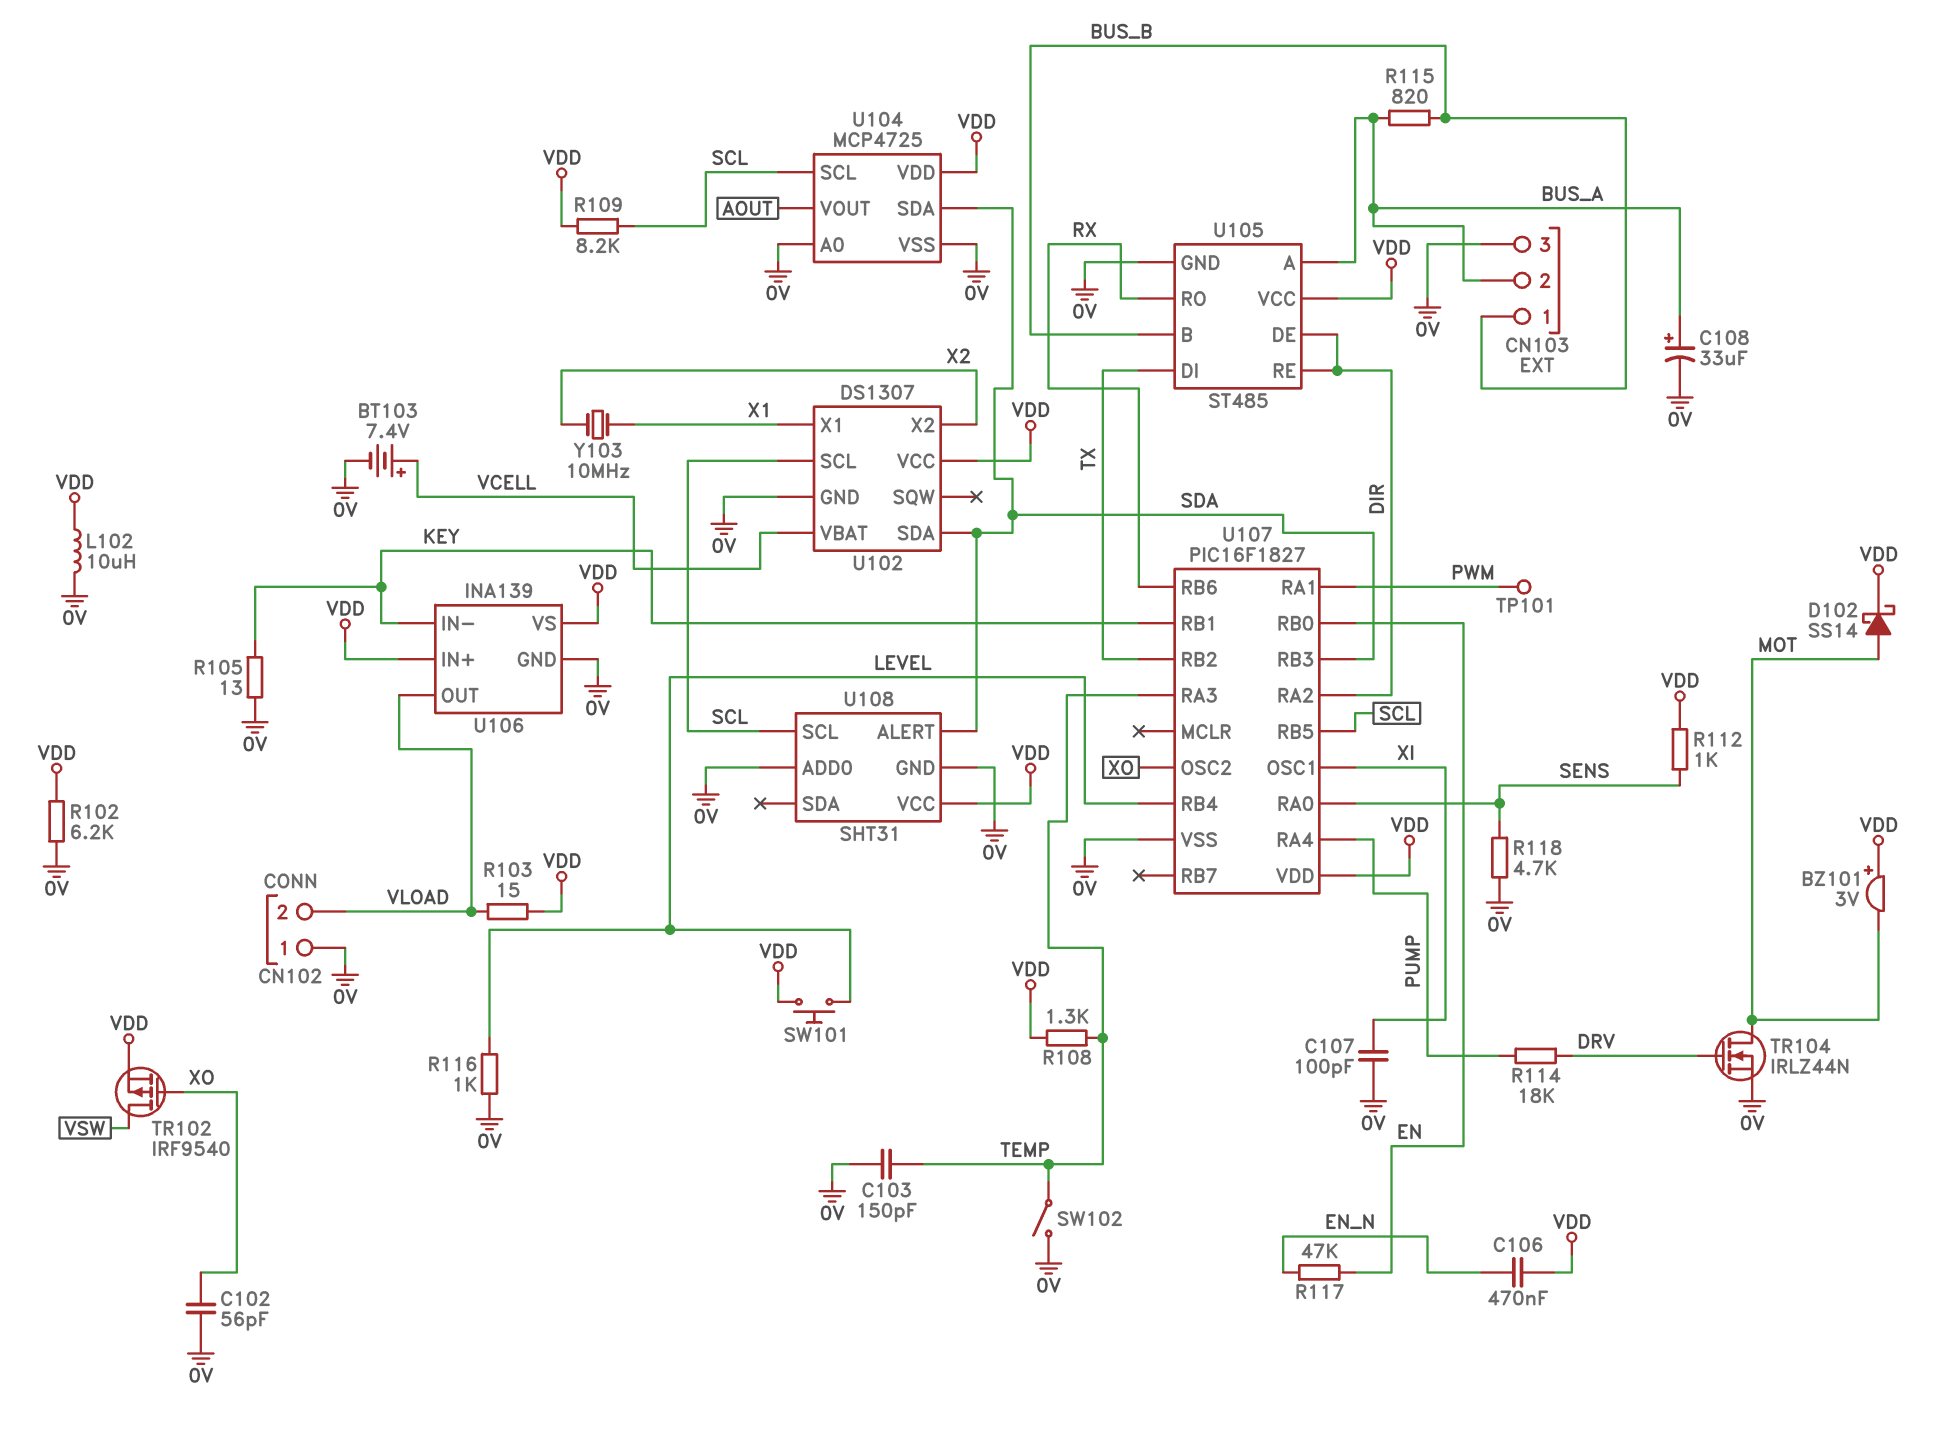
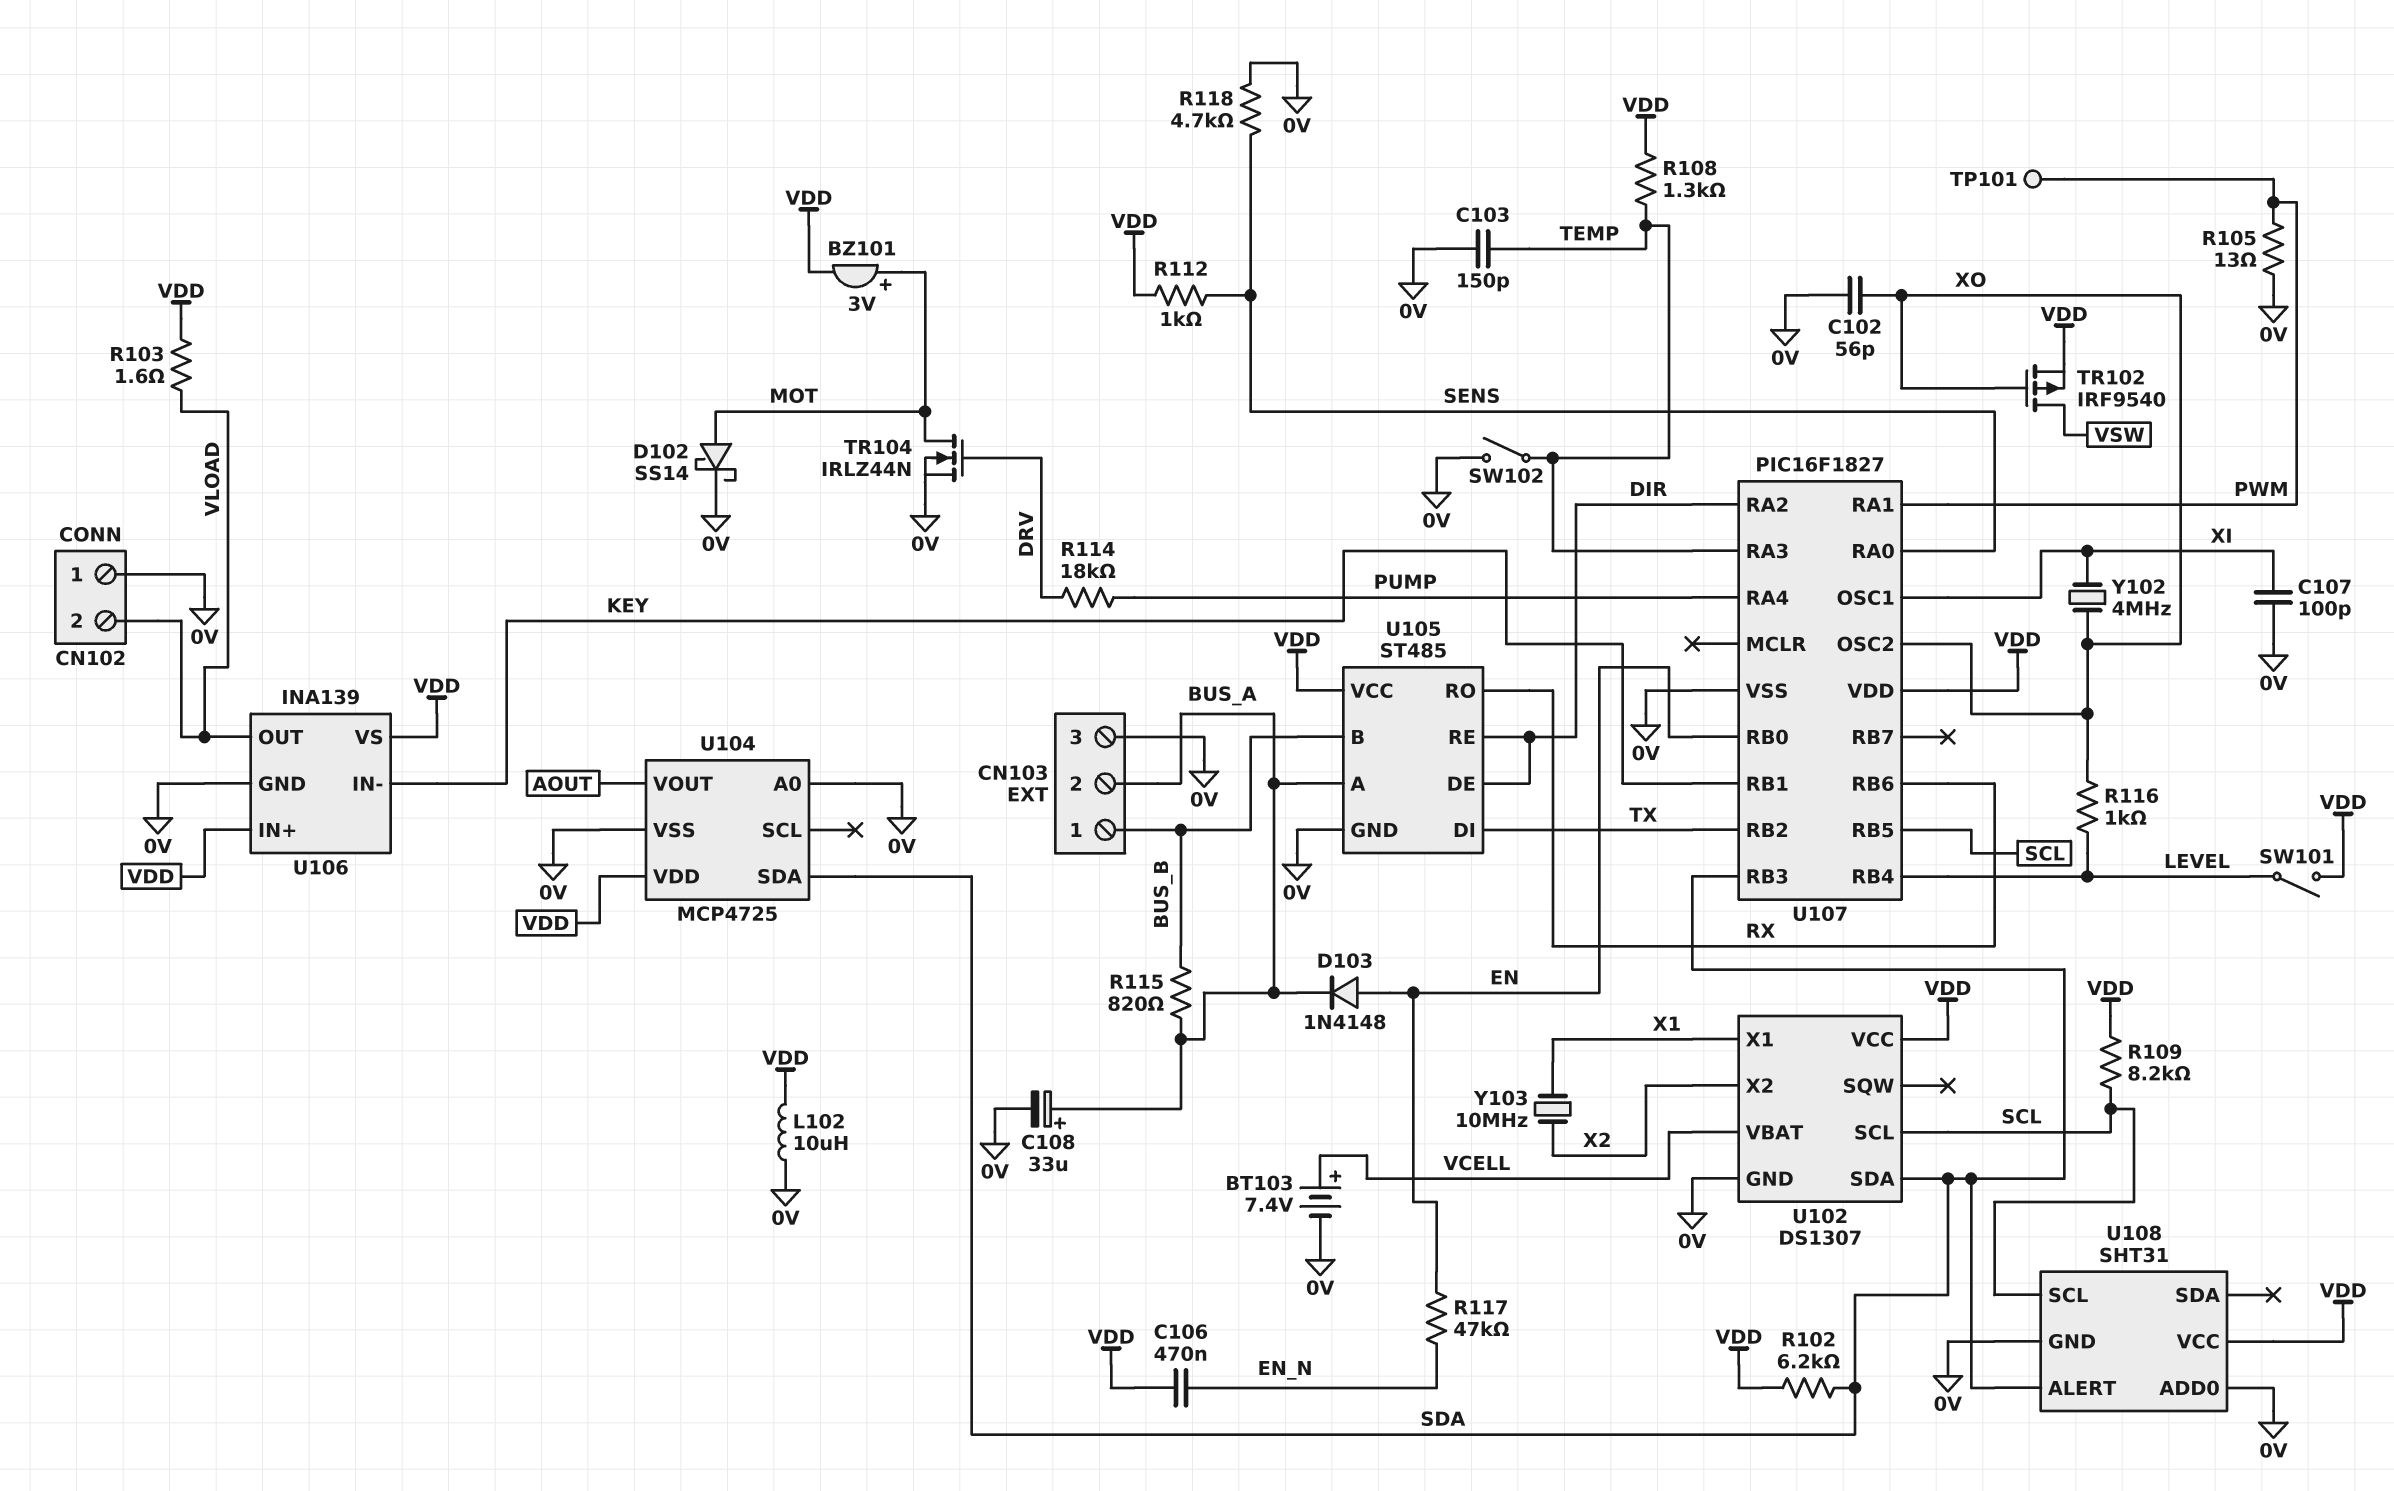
BZ101: buzzer 3V (plus VDD, minus MOT) -> buzzer 3V (plus MOT, minus VDD)
D102: schottky SS14 (A MOT, K VDD) -> schottky SS14 (A MOT, K 0V)
D103: none -> diode 1N4148 (A EN, K BUS_A)
R102: 6.2k (0V, VDD) -> 6.2k (SDA, VDD)
R103: 15 (VDD, VLOAD) -> 1.6 (VDD, VLOAD)
R105: 13 (0V, KEY) -> 13 (0V, PWM)
R116: 1k (0V, LEVEL) -> 1k (LEVEL, XO)
SW101: button (LEVEL, VDD) -> switch (LEVEL, VDD)
U104 pin SCL: SCL -> none
Y102: none -> 4MHz (XI, XO)

